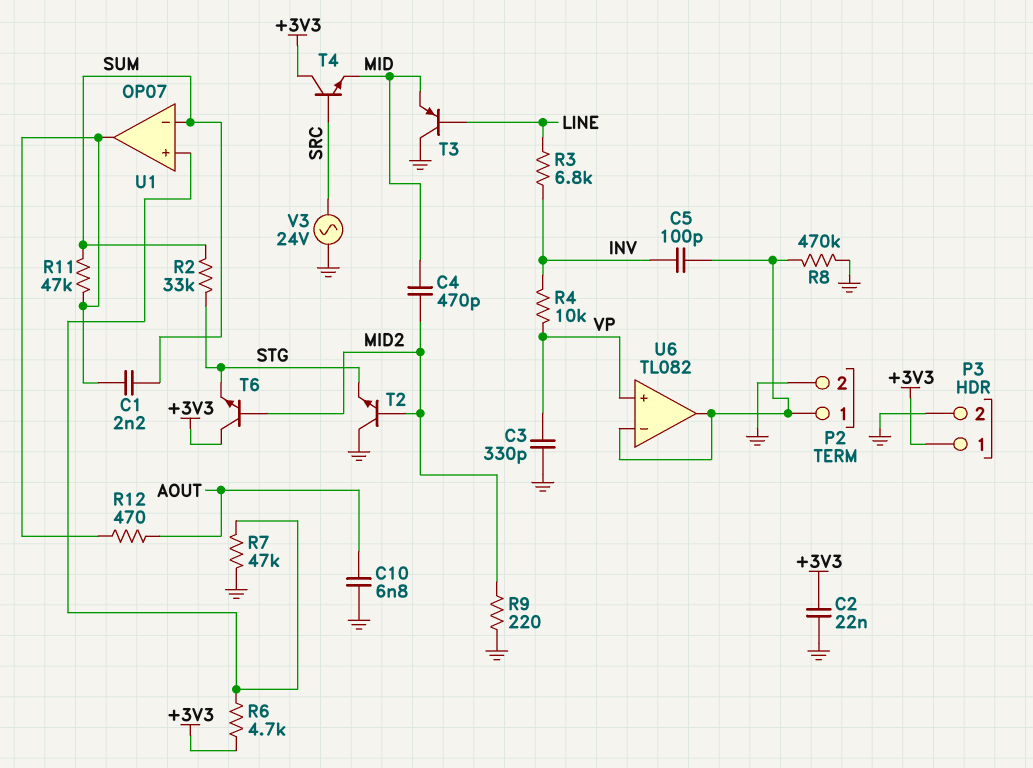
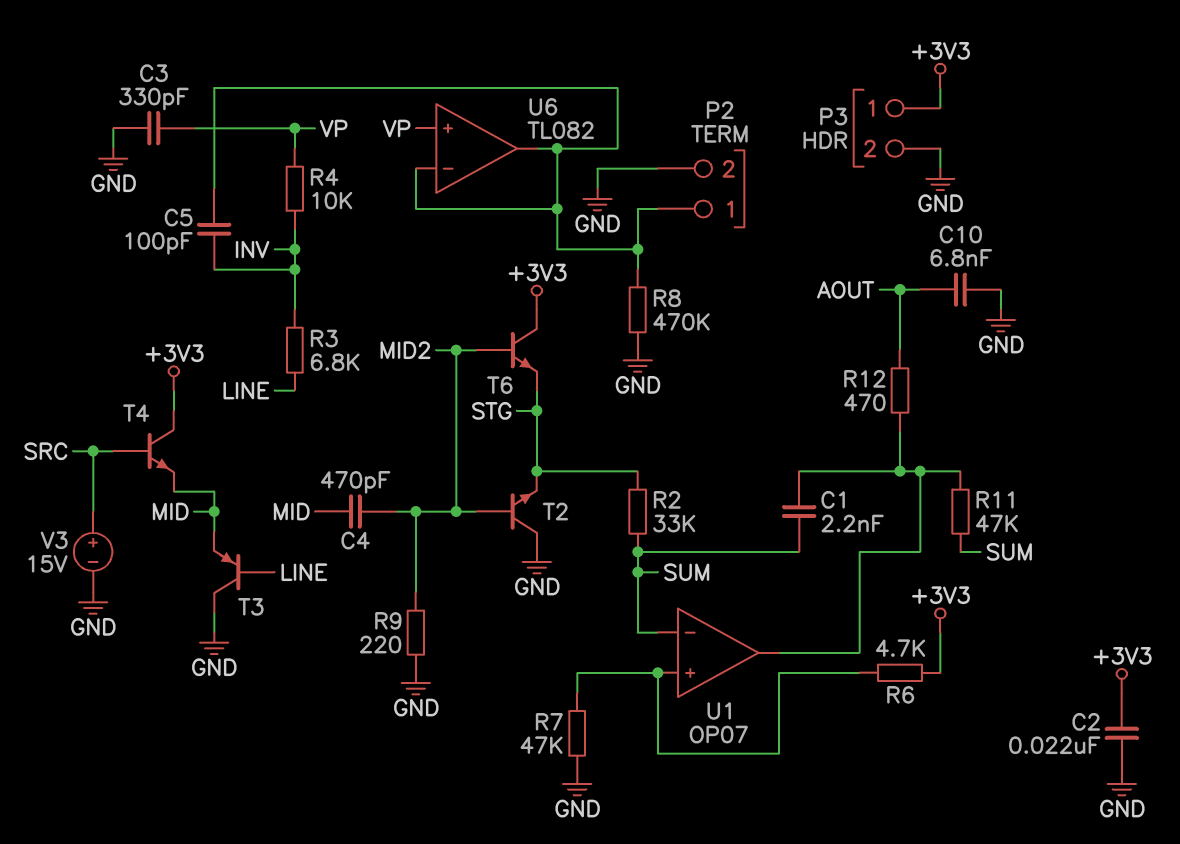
V3: AC 24V (GND, SRC) -> 15V (plus SRC, minus GND)

